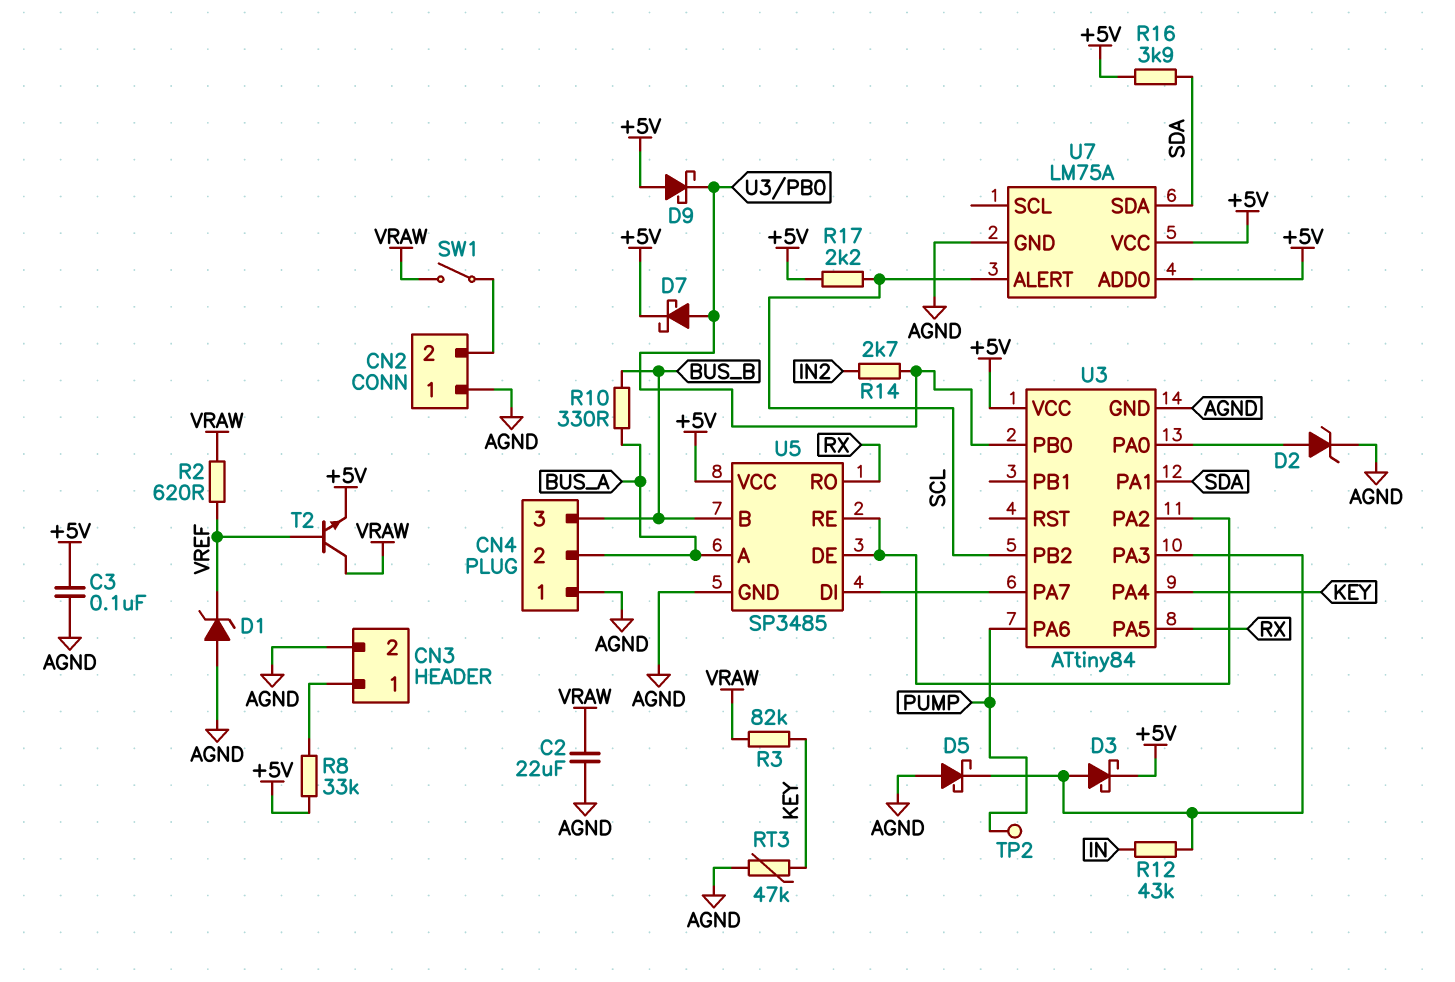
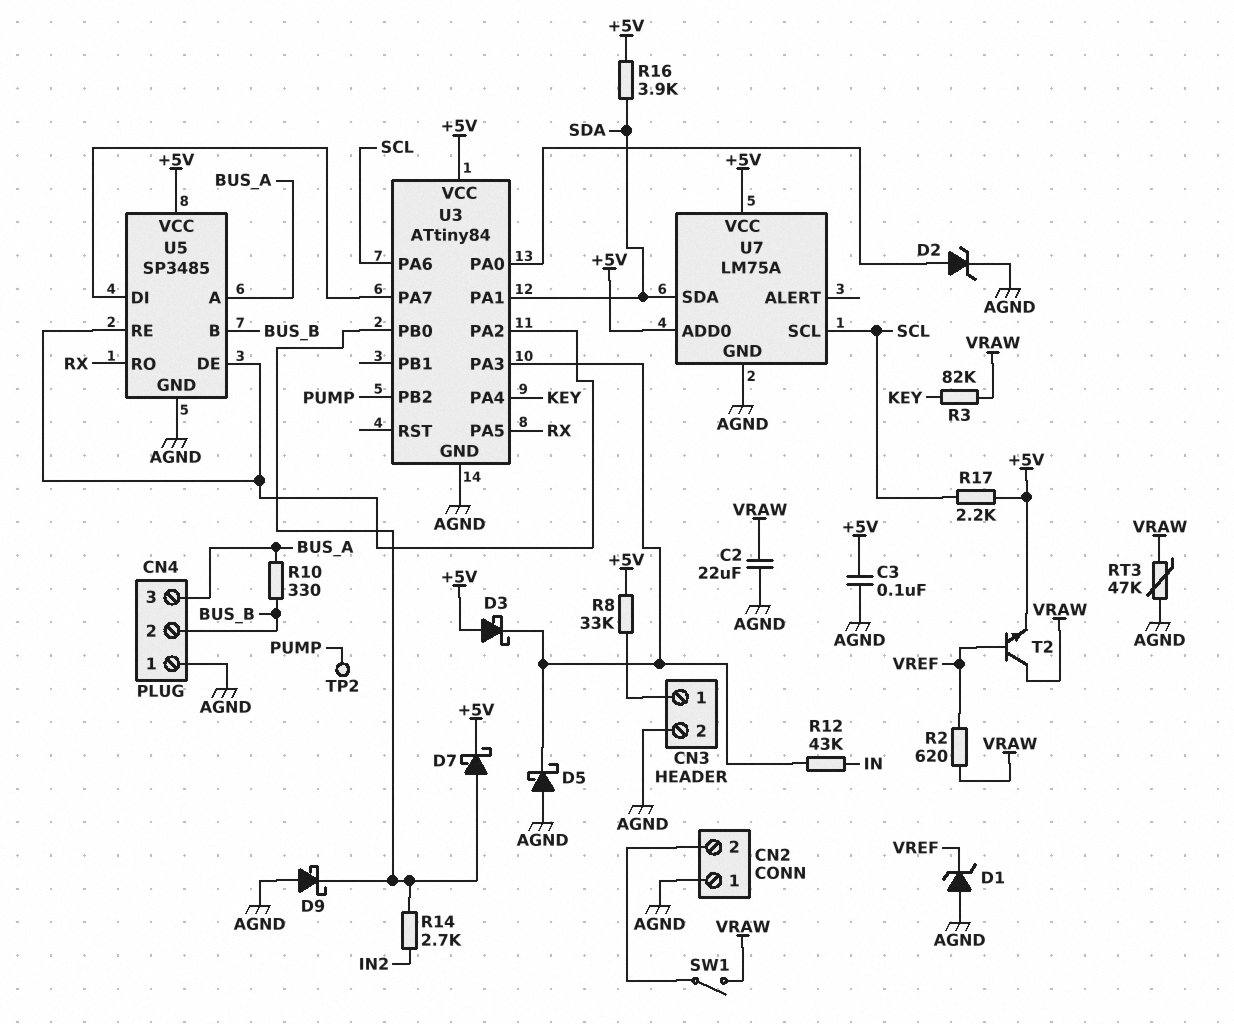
CN4 pin 2: BUS_A -> BUS_B
CN4 pin 3: BUS_B -> BUS_A
D3: schottky (A U3/PA3, K +5V) -> schottky (A +5V, K U3/PA3)
D9: schottky (A +5V, K U3/PB0) -> schottky (A AGND, K U3/PB0)
RT3: 47k (AGND, KEY) -> 47k (AGND, VRAW)
U3 pin PA6: PUMP -> SCL
U3 pin PB2: SCL -> PUMP
U7 pin ALERT: SCL -> none
U7 pin SCL: none -> SCL

